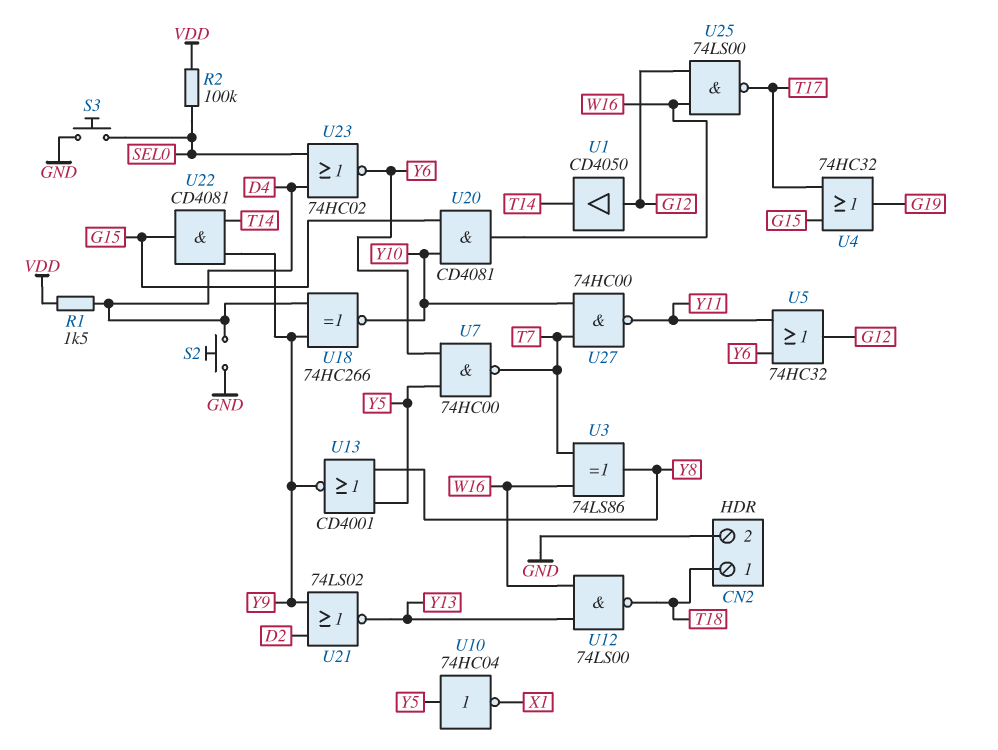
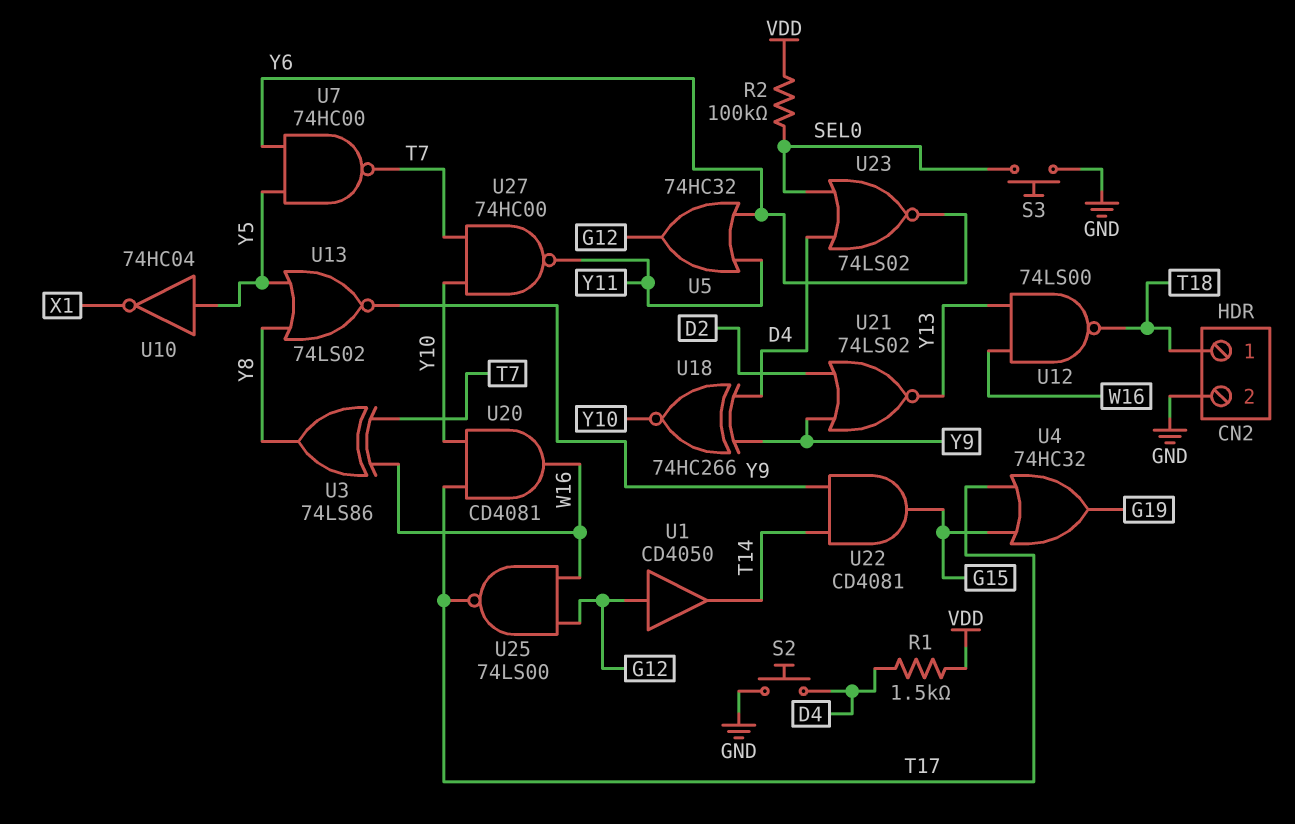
U13: NOR CD4001 (in Y5, in Y8, out Y9) -> NOR 74LS02 (in Y5, in Y8, out Y9)
U20: AND CD4081 (in G15, in Y10, out W16) -> AND CD4081 (in T17, in Y10, out W16)
U23: NOR 74HC02 (in D4, in SEL0, out Y6) -> NOR 74LS02 (in D4, in SEL0, out Y6)

